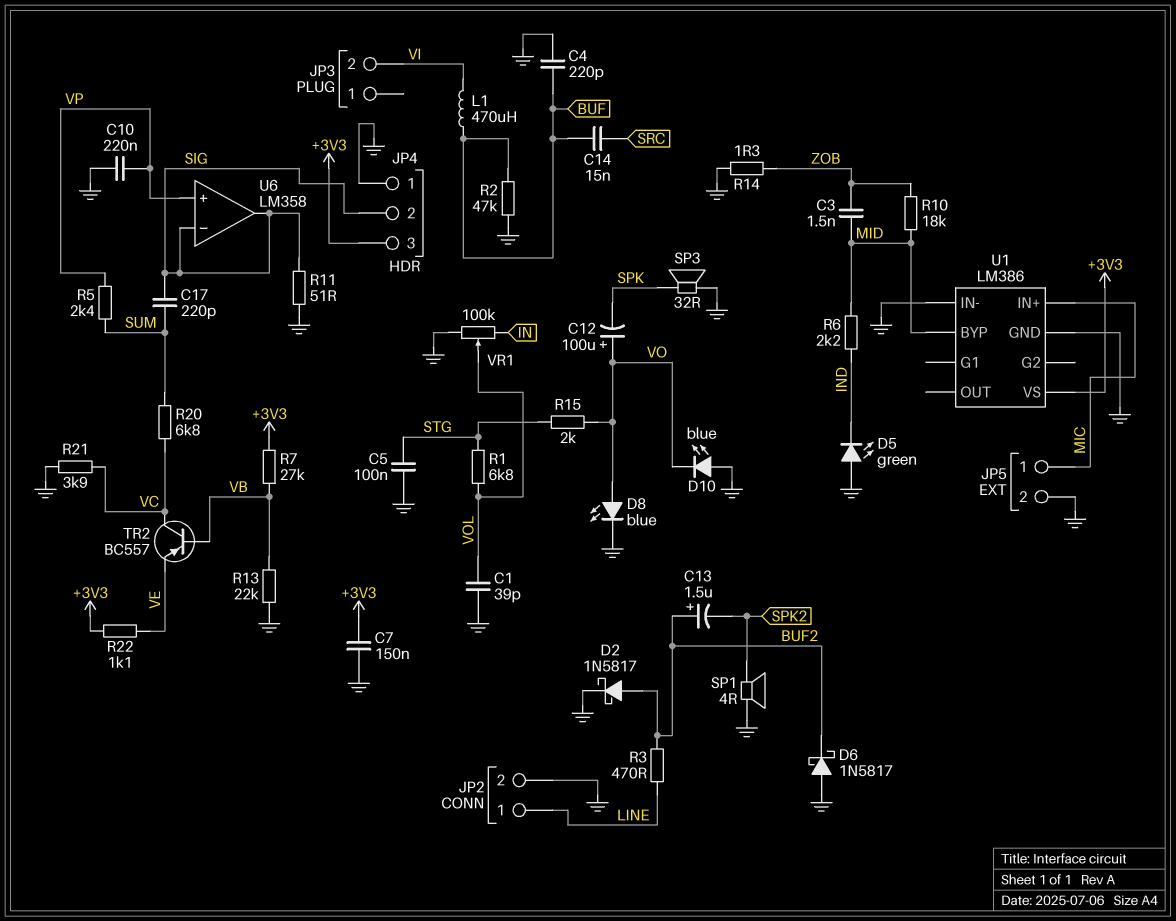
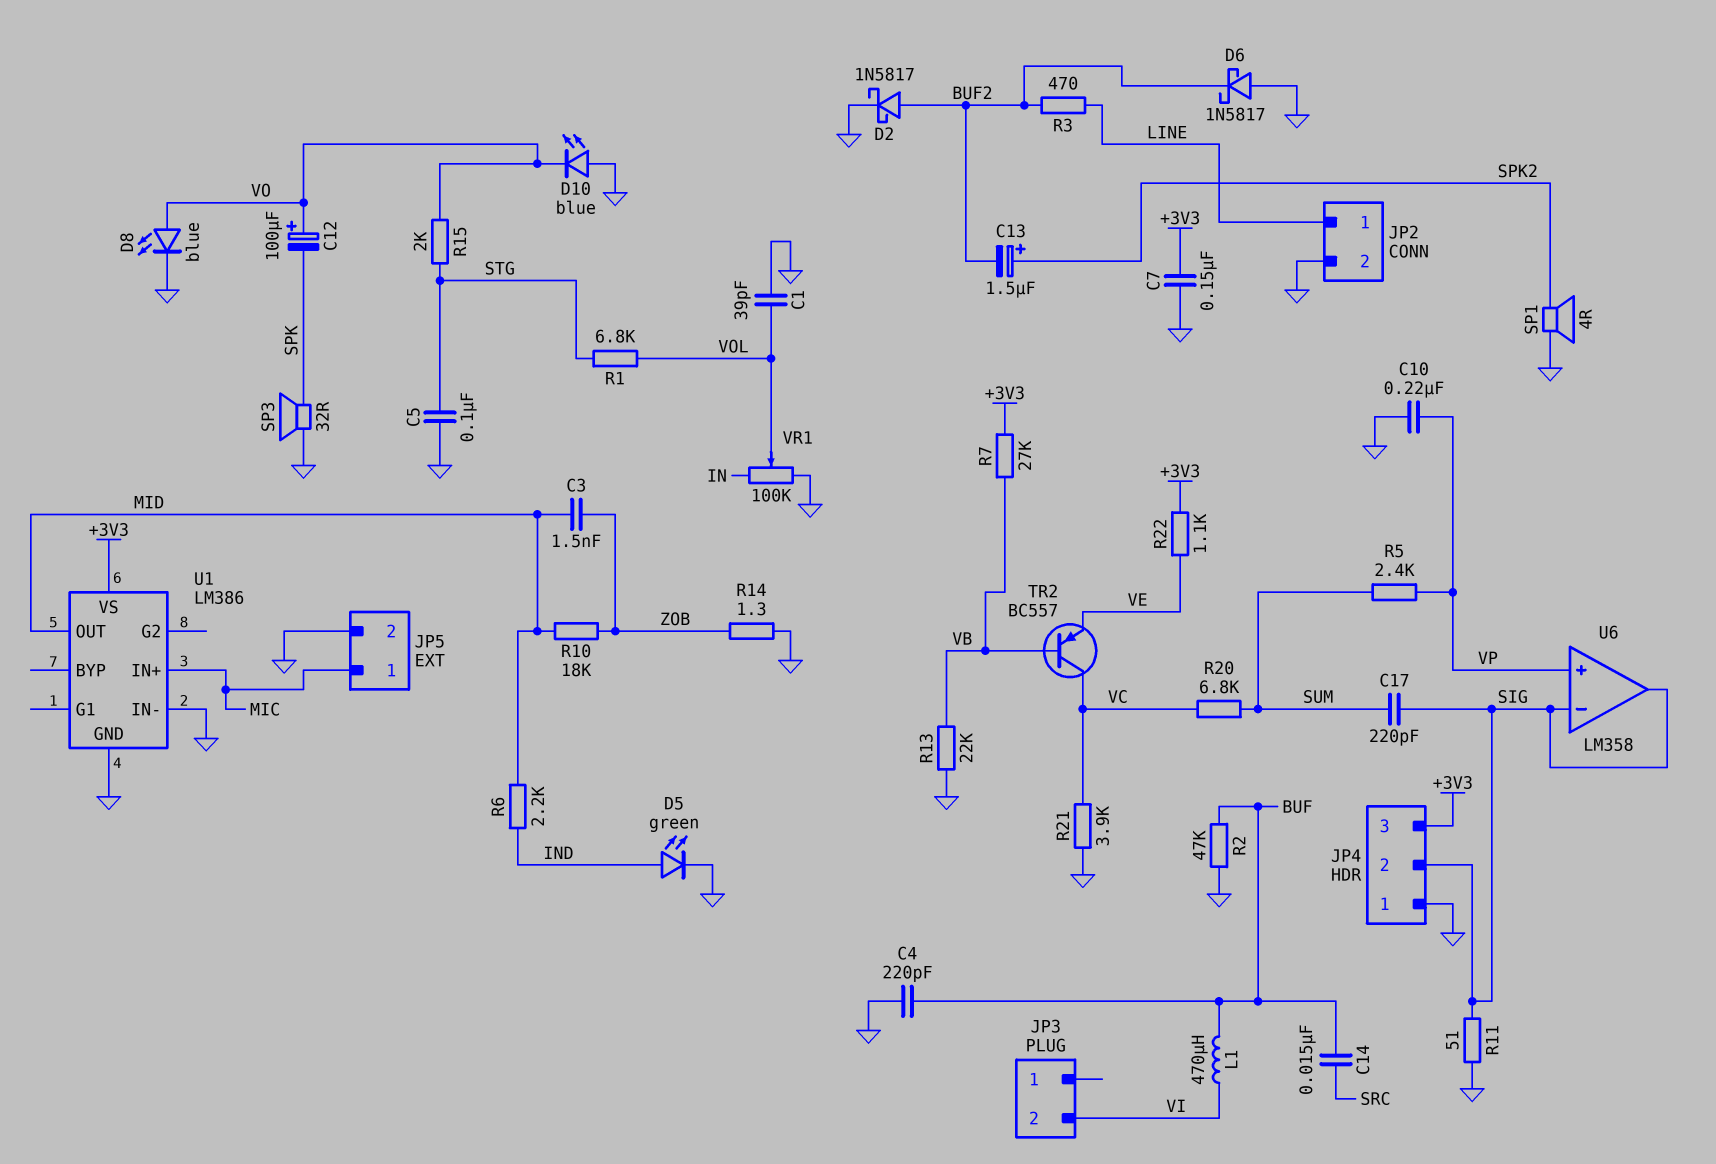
C13: 1.5uF (plus BUF2, minus SPK2) -> 1.5uF (plus SPK2, minus BUF2)
D5: LED green (A GND, K IND) -> LED green (A IND, K GND)
U1 pin BYP: MID -> none
U1 pin OUT: none -> MID

